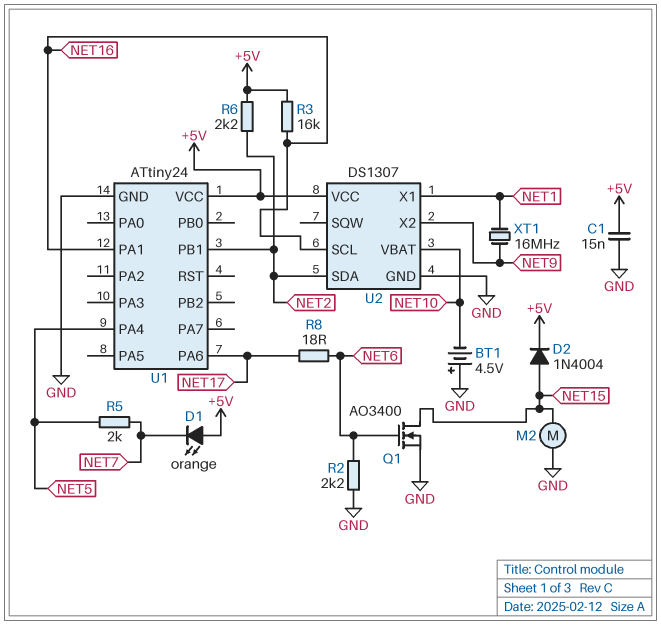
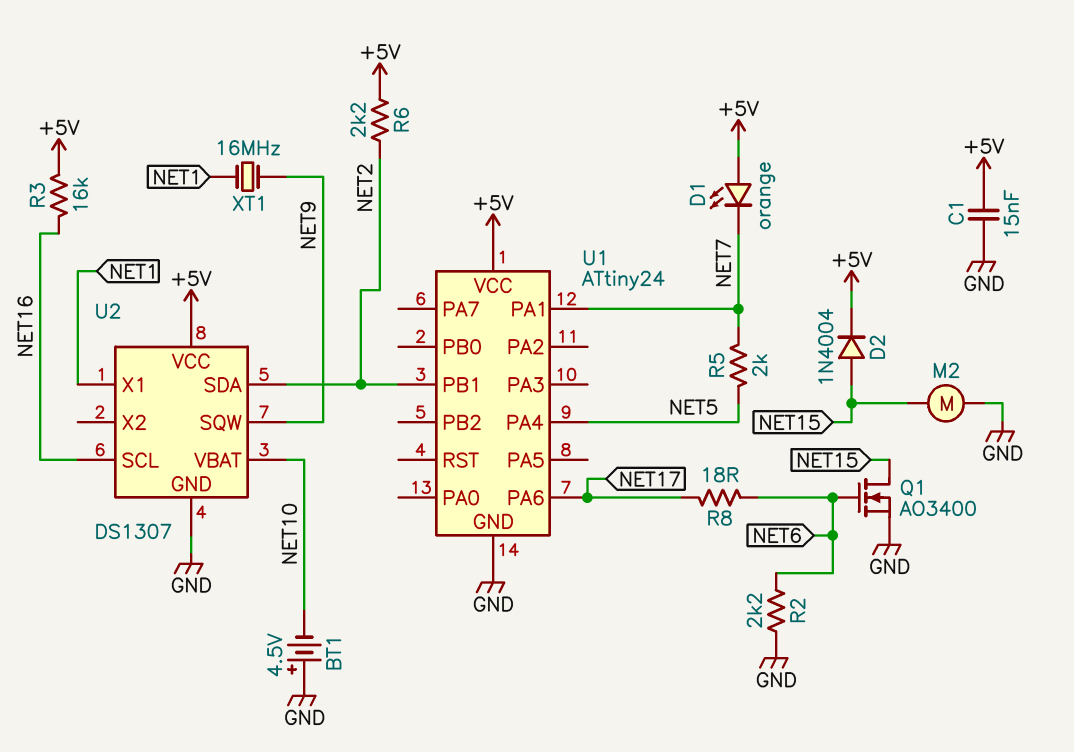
U1 pin PA1: NET16 -> NET7
U2 pin SQW: none -> NET9
U2 pin X2: NET9 -> none

